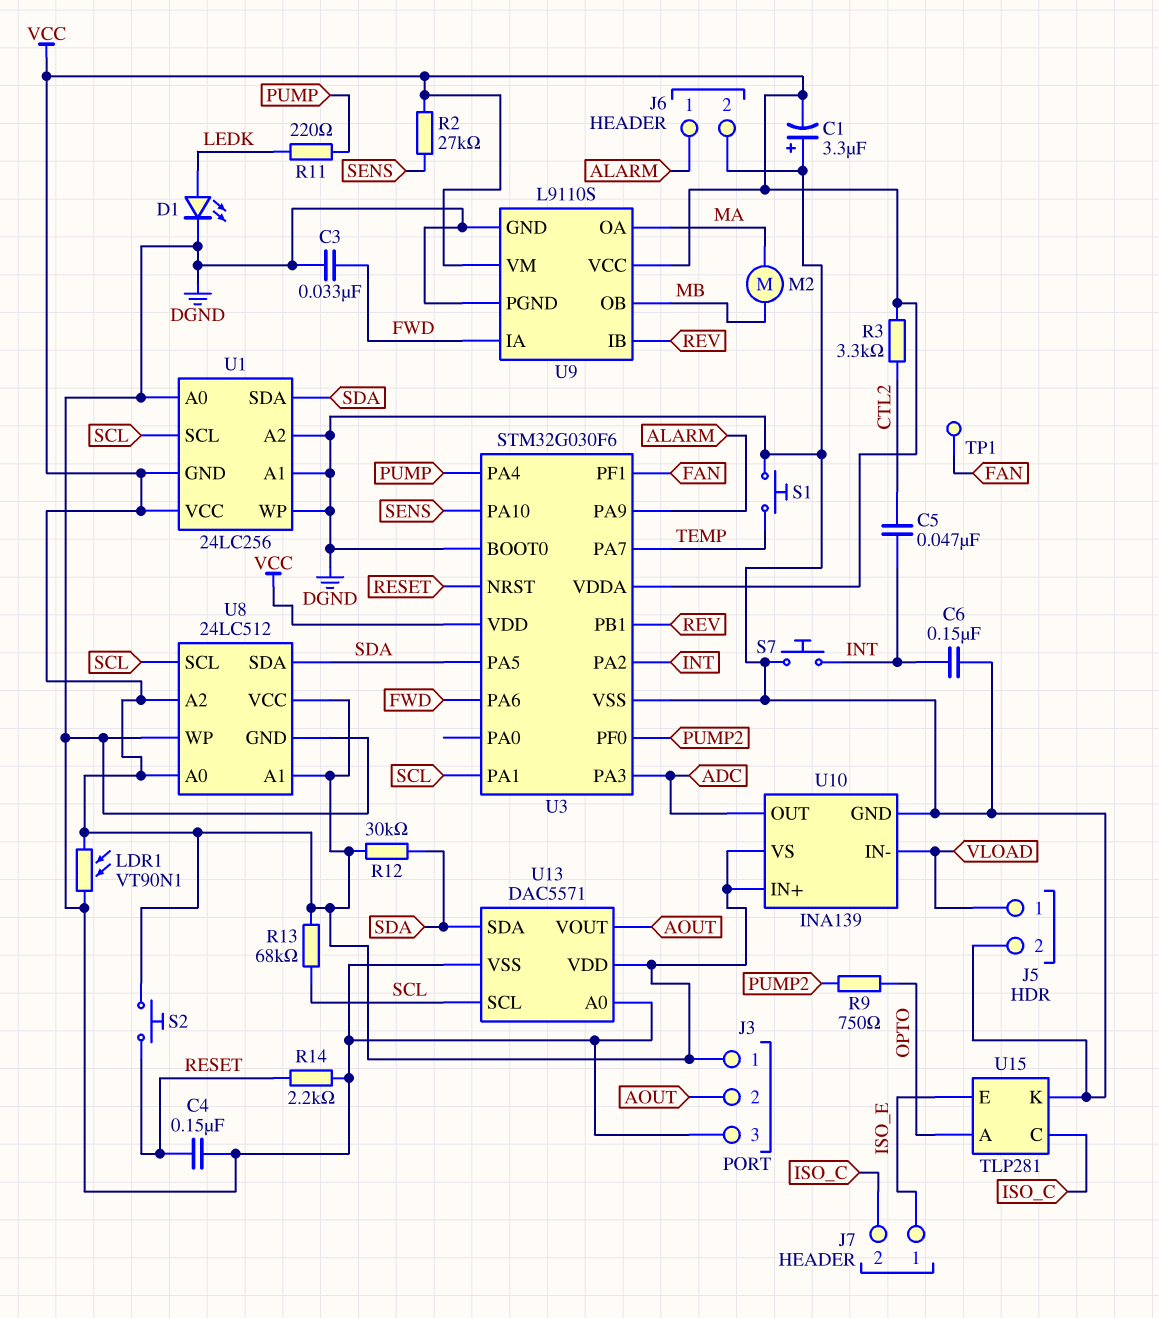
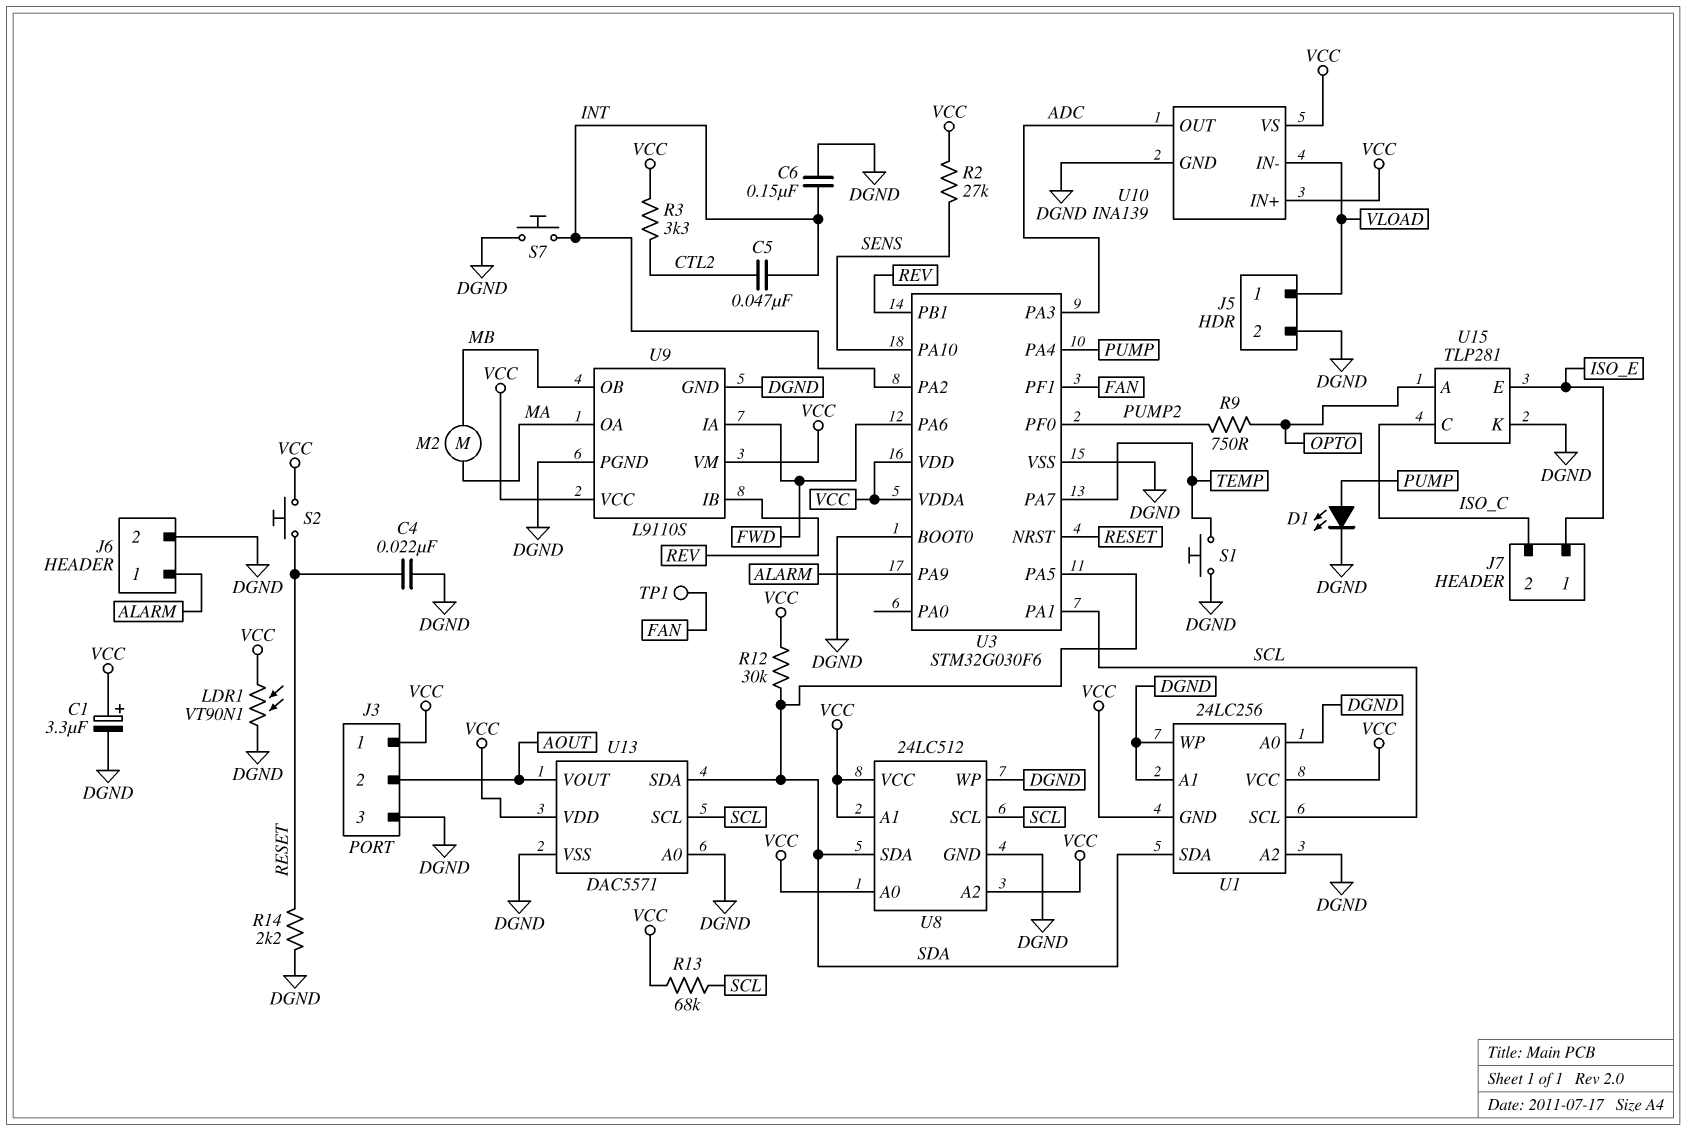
C1: 3.3uF (plus DGND, minus VCC) -> 3.3uF (plus VCC, minus DGND)
C3: 33nF (DGND, FWD) -> none
C4: 150nF (DGND, RESET) -> 22nF (DGND, RESET)
D1: LED (A LEDK, K DGND) -> LED (A PUMP, K DGND)
R11: 220 (LEDK, PUMP) -> none

